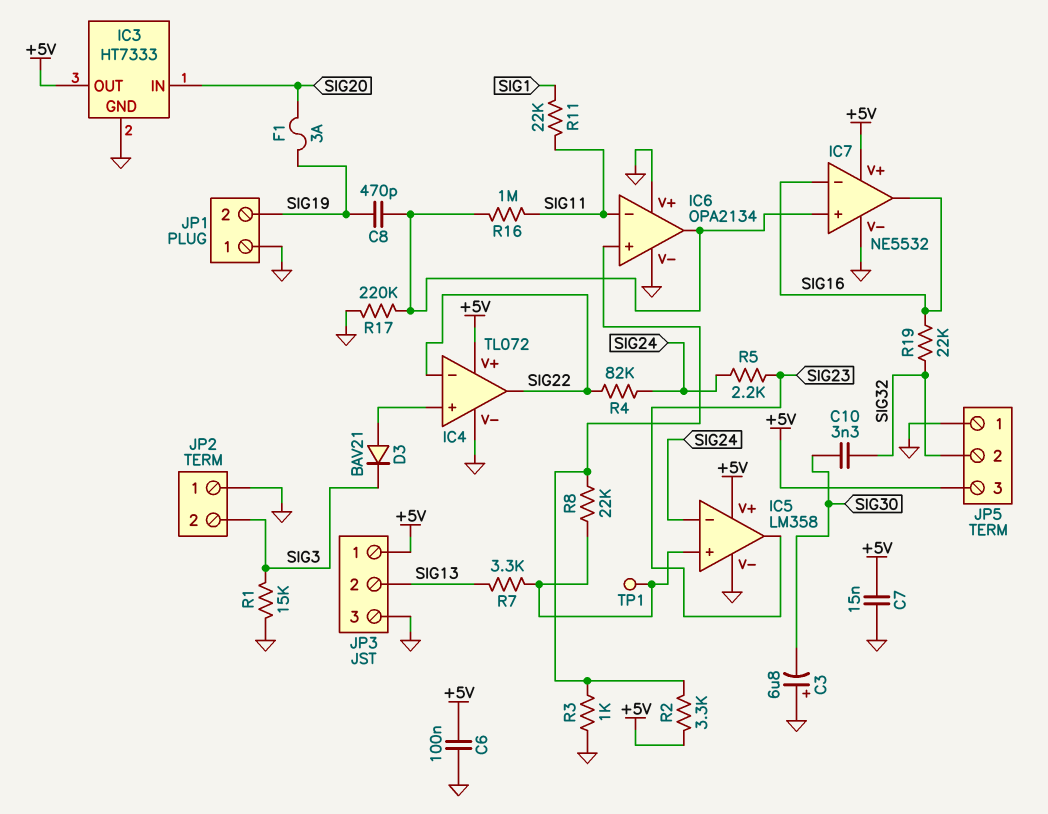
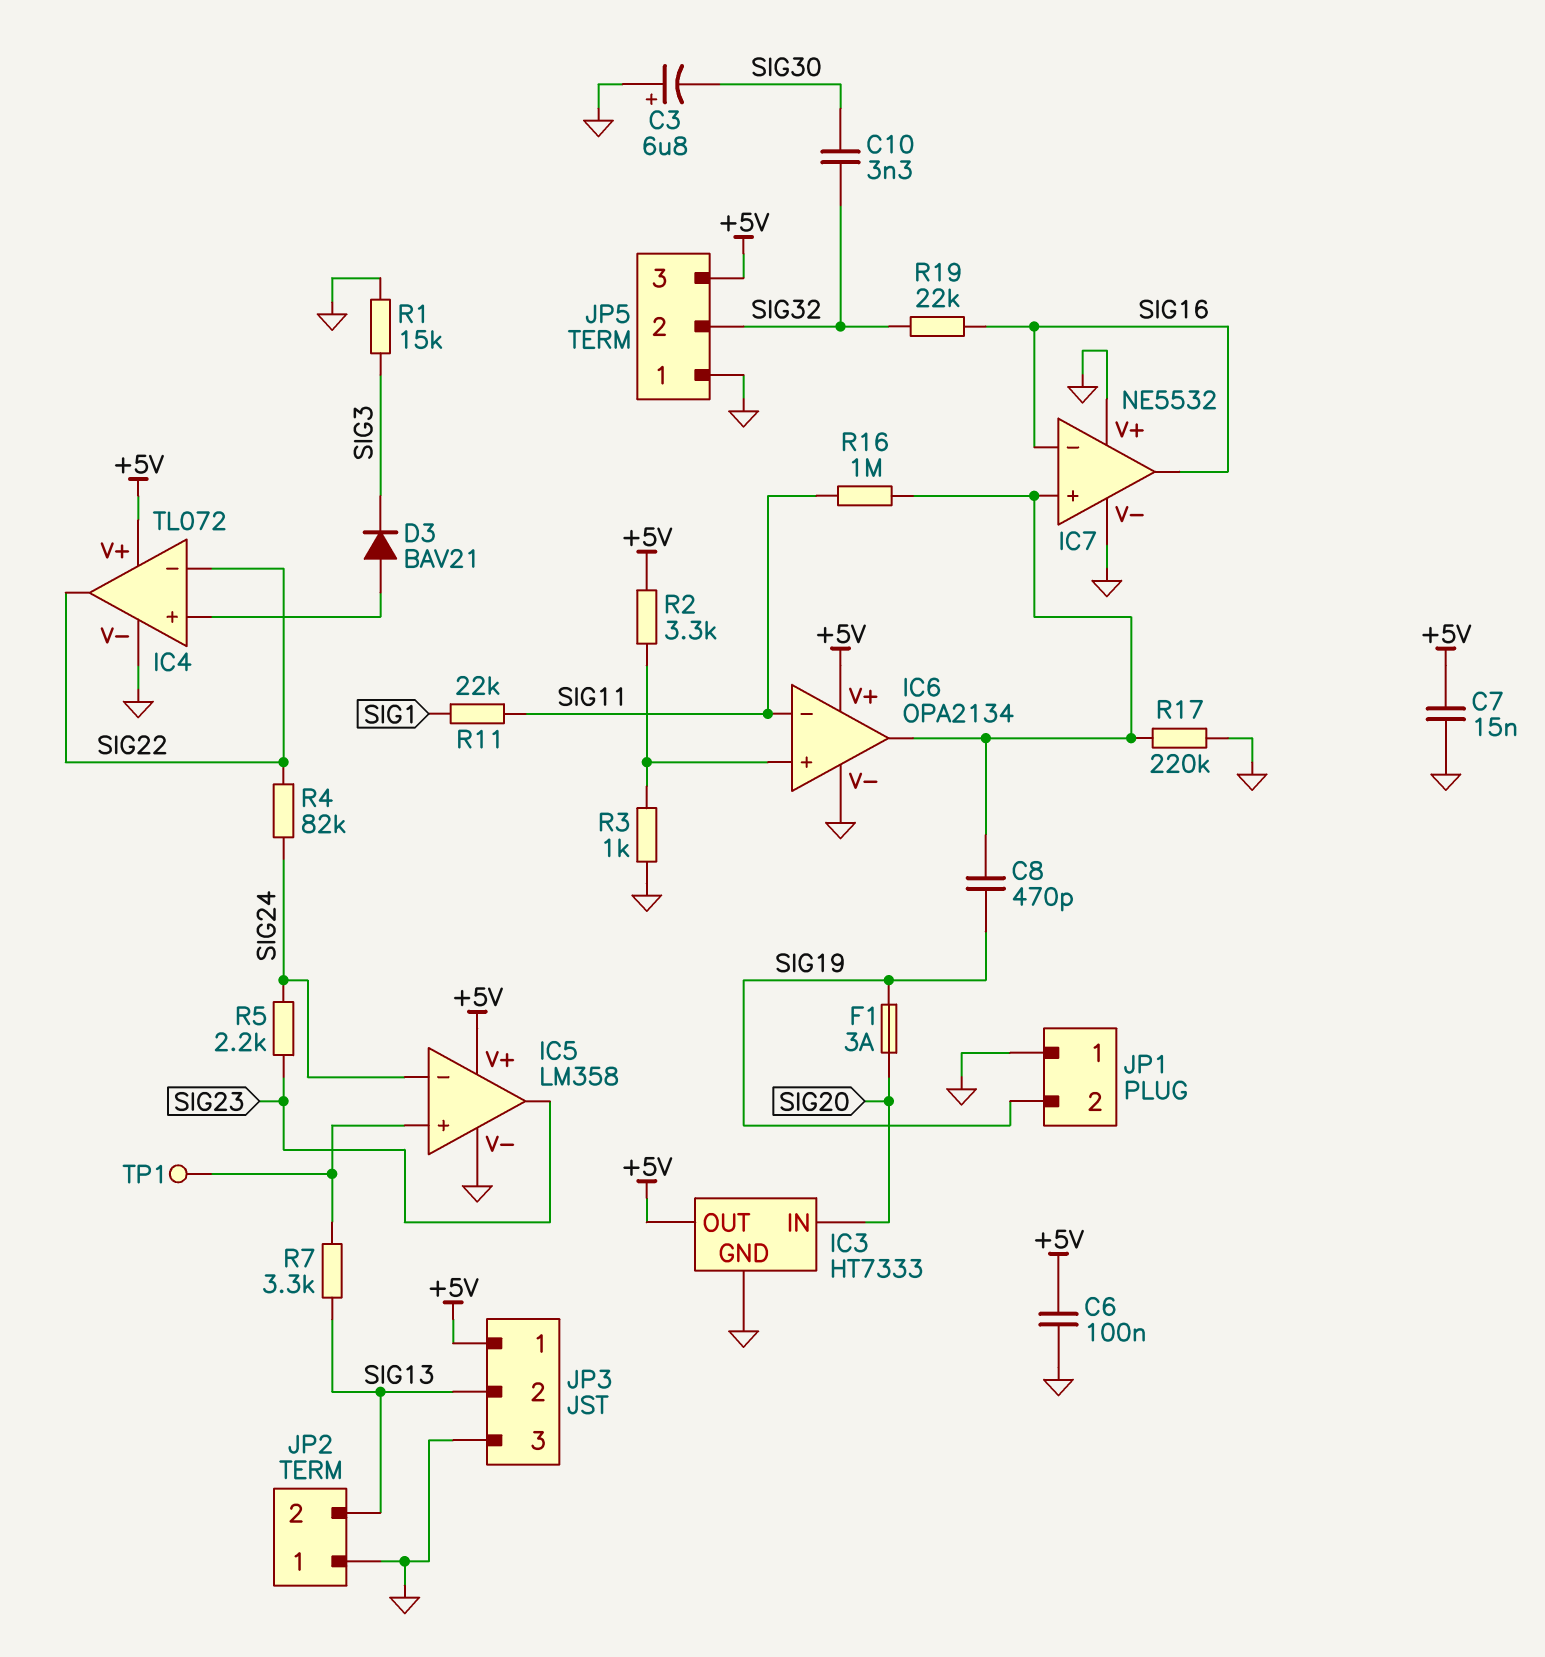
IC6 pin V+: GND -> +5V
IC7 pin V+: +5V -> GND
JP2 pin 2: SIG3 -> SIG13
R8: 22k (IC5/in+, IC6/in+) -> none

